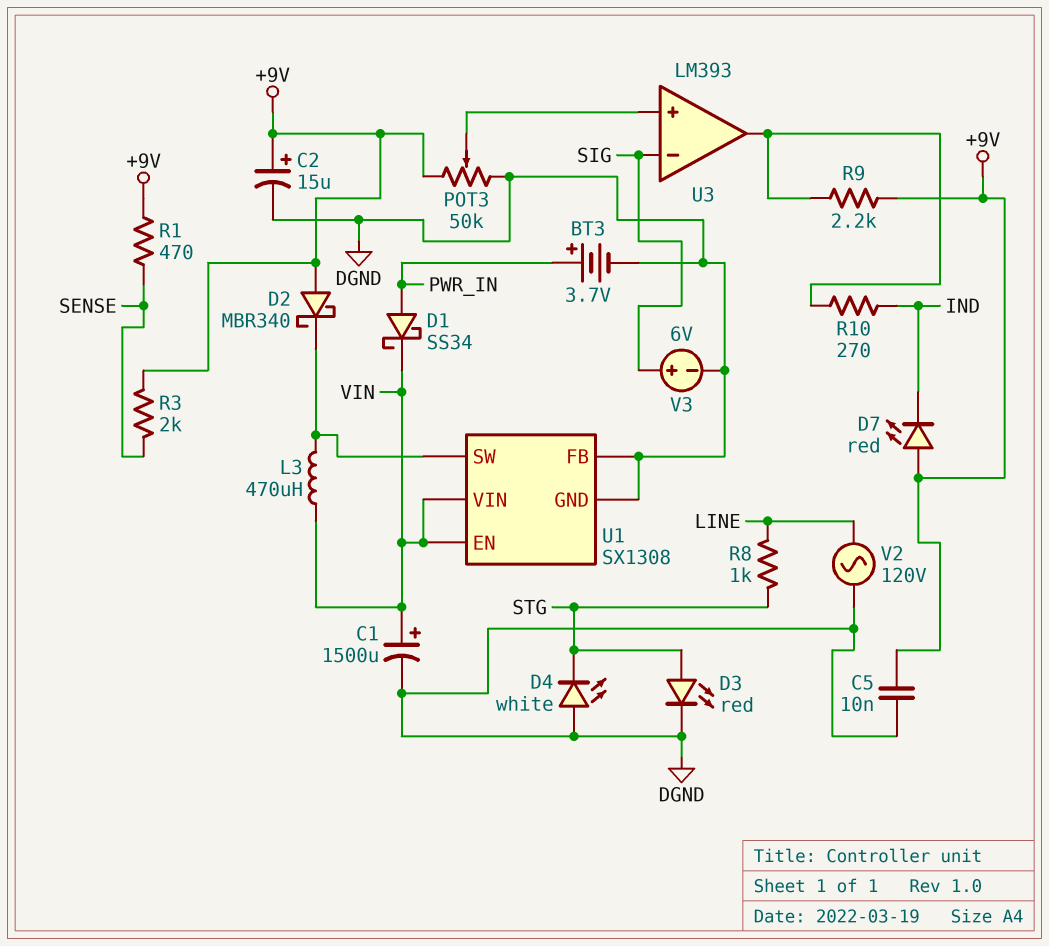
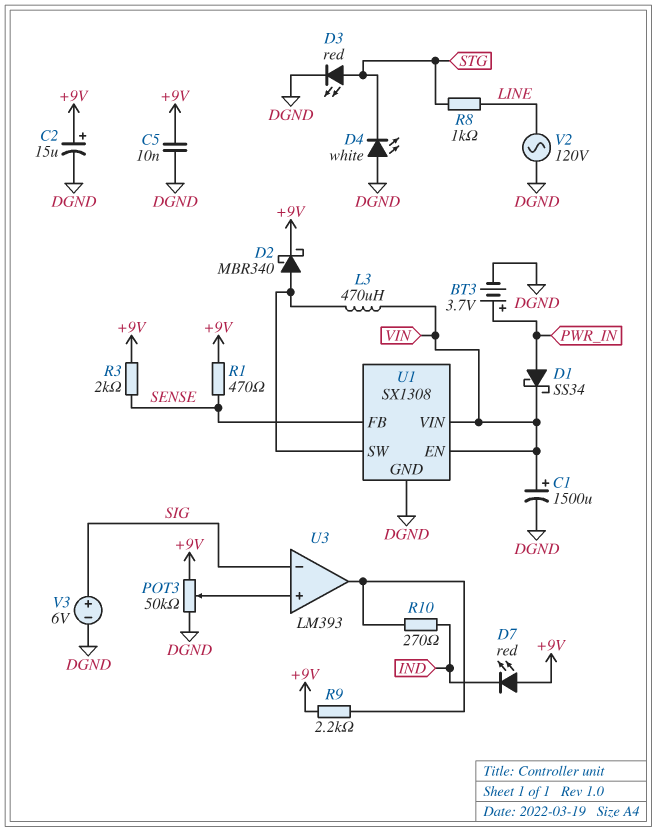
D2: schottky MBR340 (A +9V, K U1/SW) -> schottky MBR340 (A U1/SW, K +9V)
U1 pin FB: DGND -> SENSE

